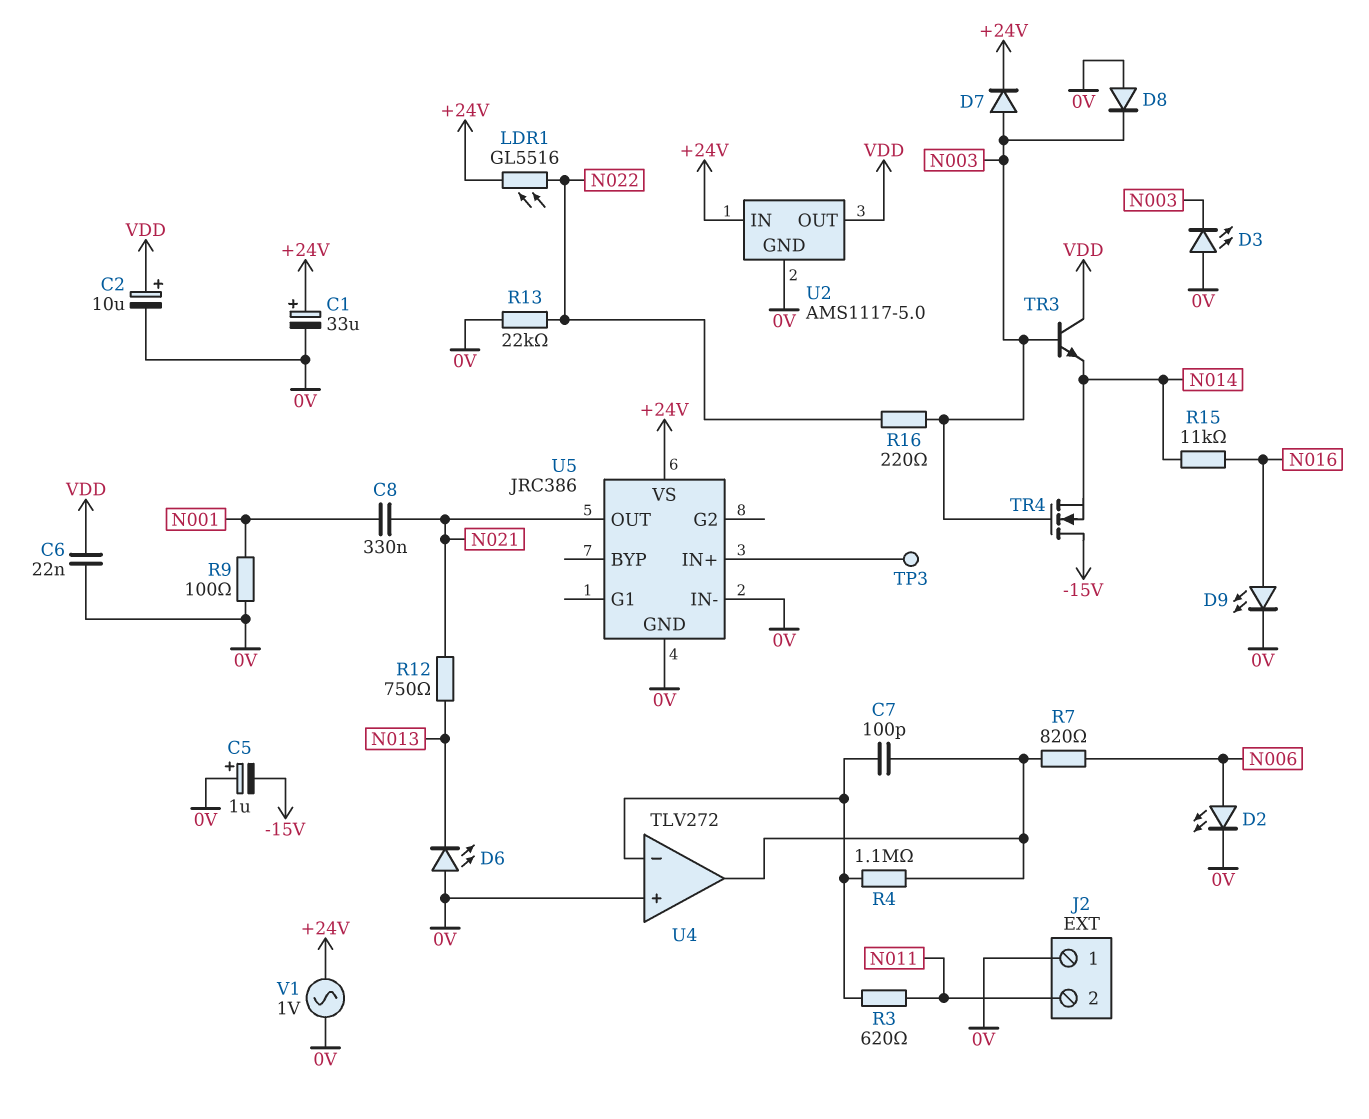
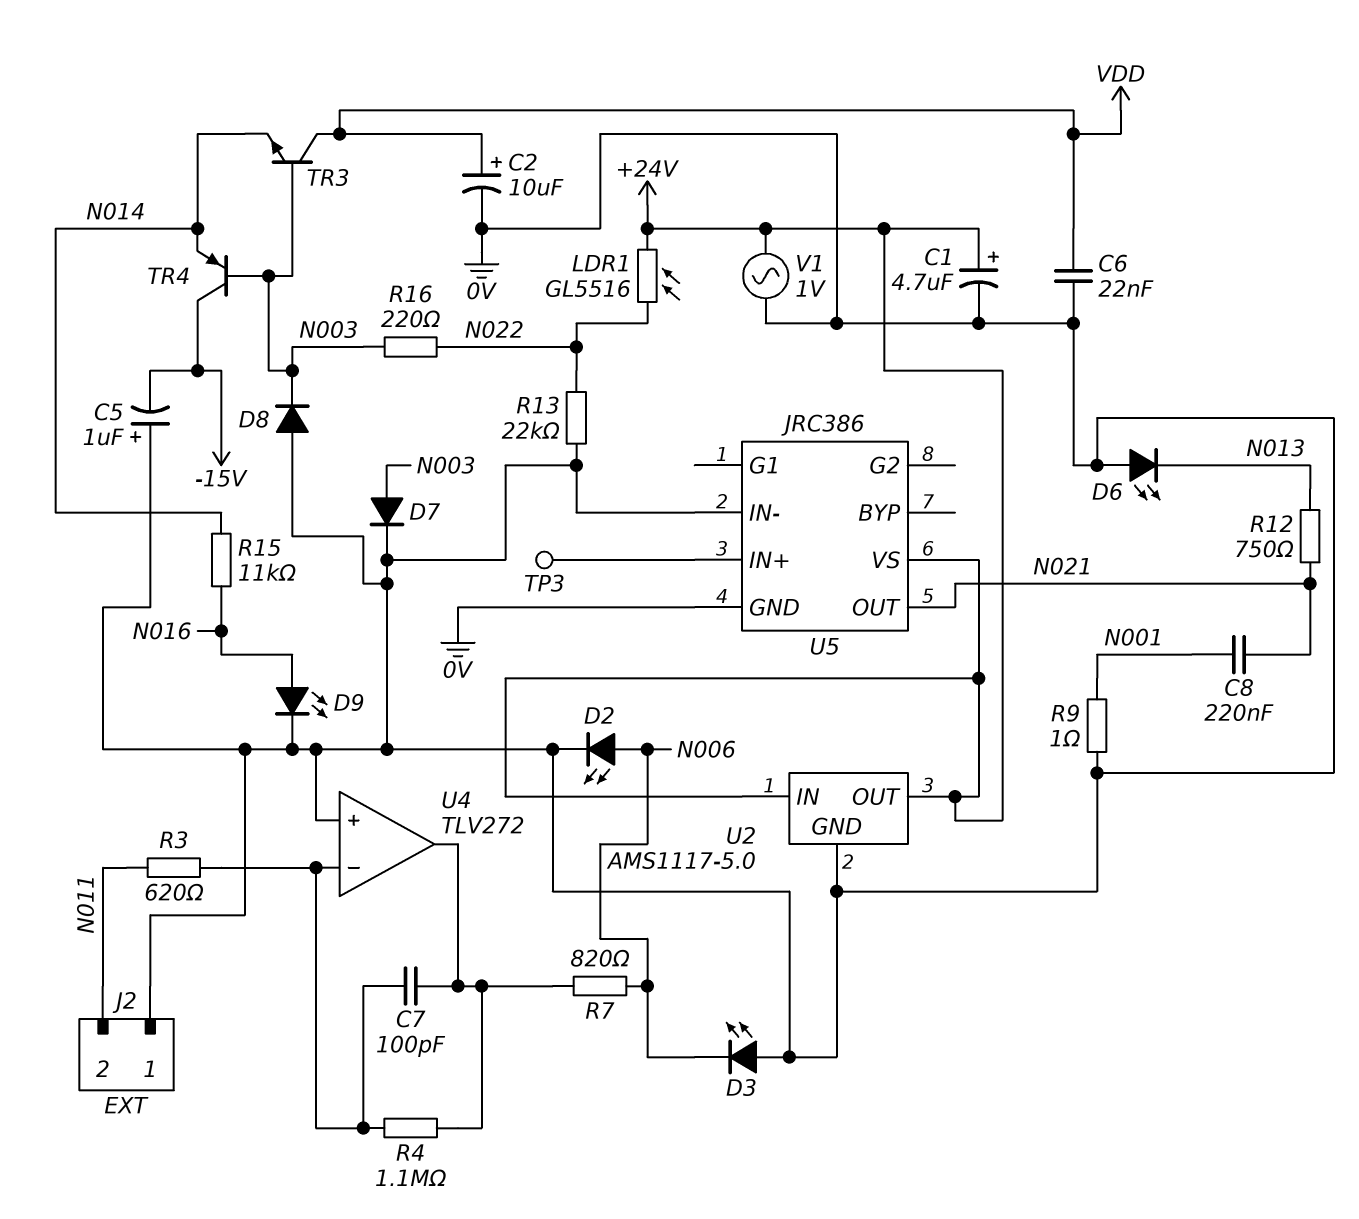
C1: 33uF (plus +24V, minus 0V) -> 4.7uF (plus +24V, minus 0V)
C8: 330nF (N001, N021) -> 220nF (N001, N021)
D3: LED (A 0V, K N003) -> LED (A 0V, K N006)
D7: diode (A N003, K +24V) -> diode (A N003, K 0V)
R9: 100 (0V, N001) -> 1 (0V, N001)
TR4: NMOS (G N003, D -15V, S N014) -> PNP (B N003, C -15V, E N014)
U2 pin OUT: VDD -> +24V

